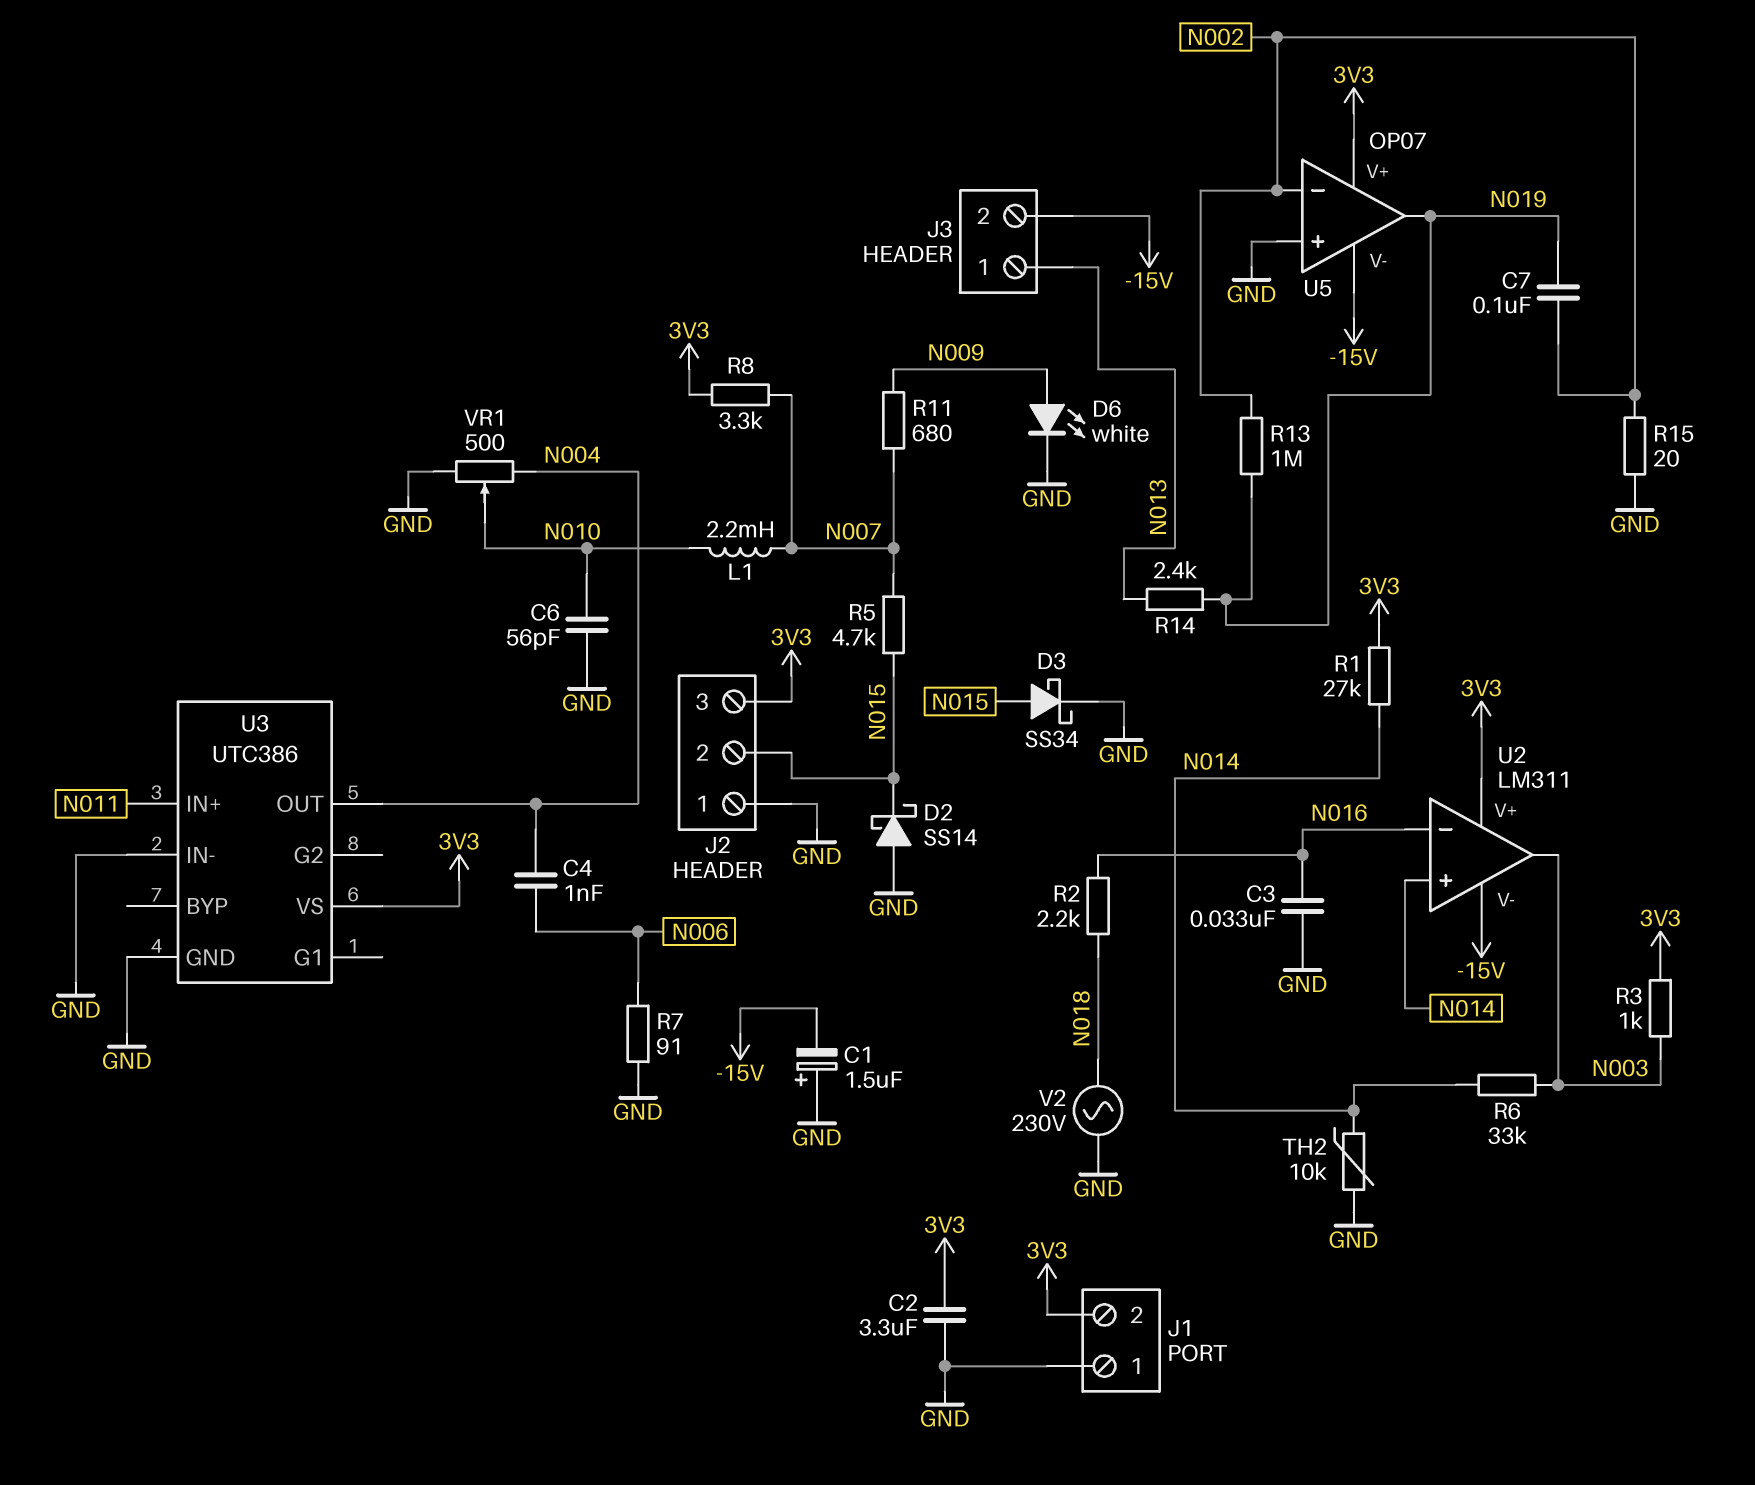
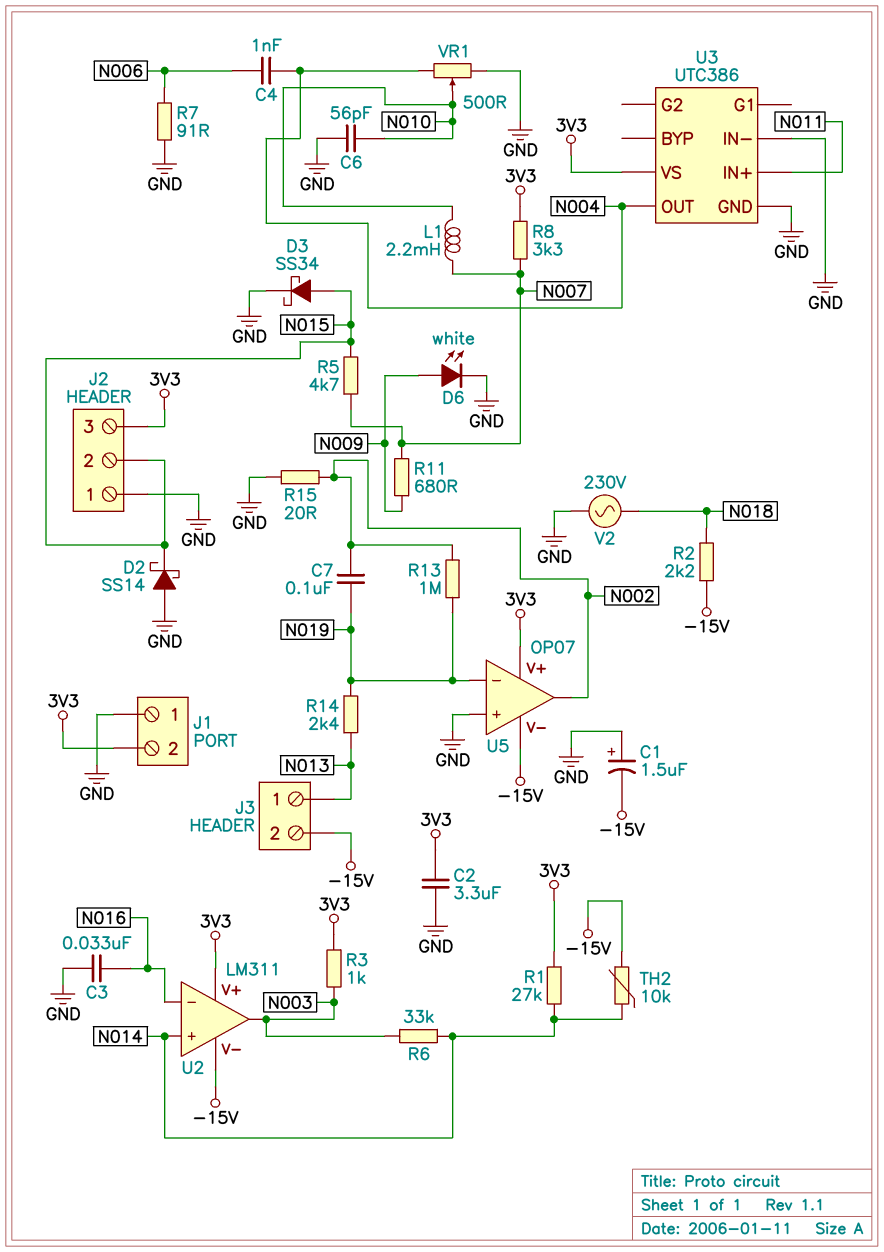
R2: 2.2k (N016, N018) -> 2.2k (-15V, N018)
TH2: 10k (GND, N014) -> 10k (-15V, N014)
U5 pin in-: N002 -> N019
U5 pin out: N019 -> N002

